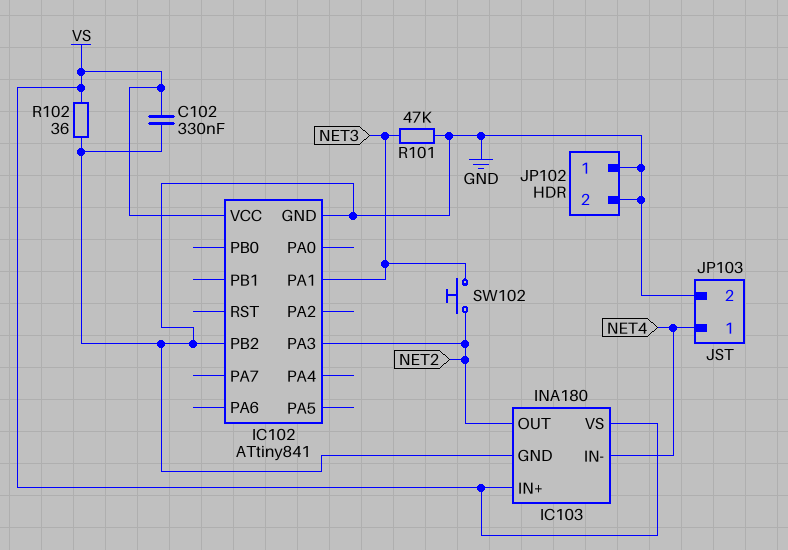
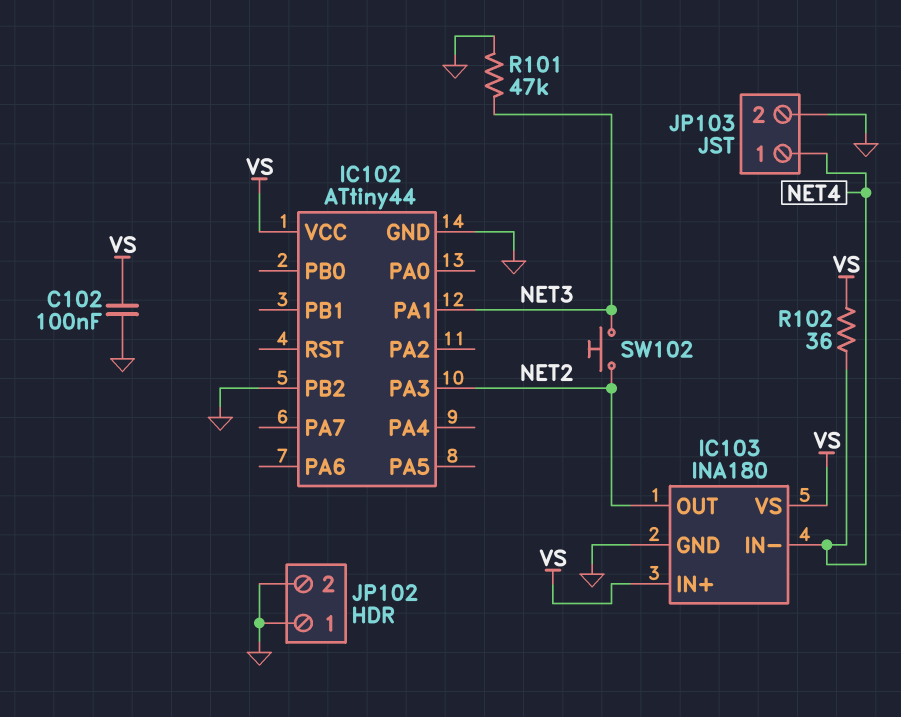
C102: 330nF (GND, VS) -> 100nF (GND, VS)
IC102: ATtiny841 -> ATtiny44
R102: 36 (GND, VS) -> 36 (NET4, VS)

